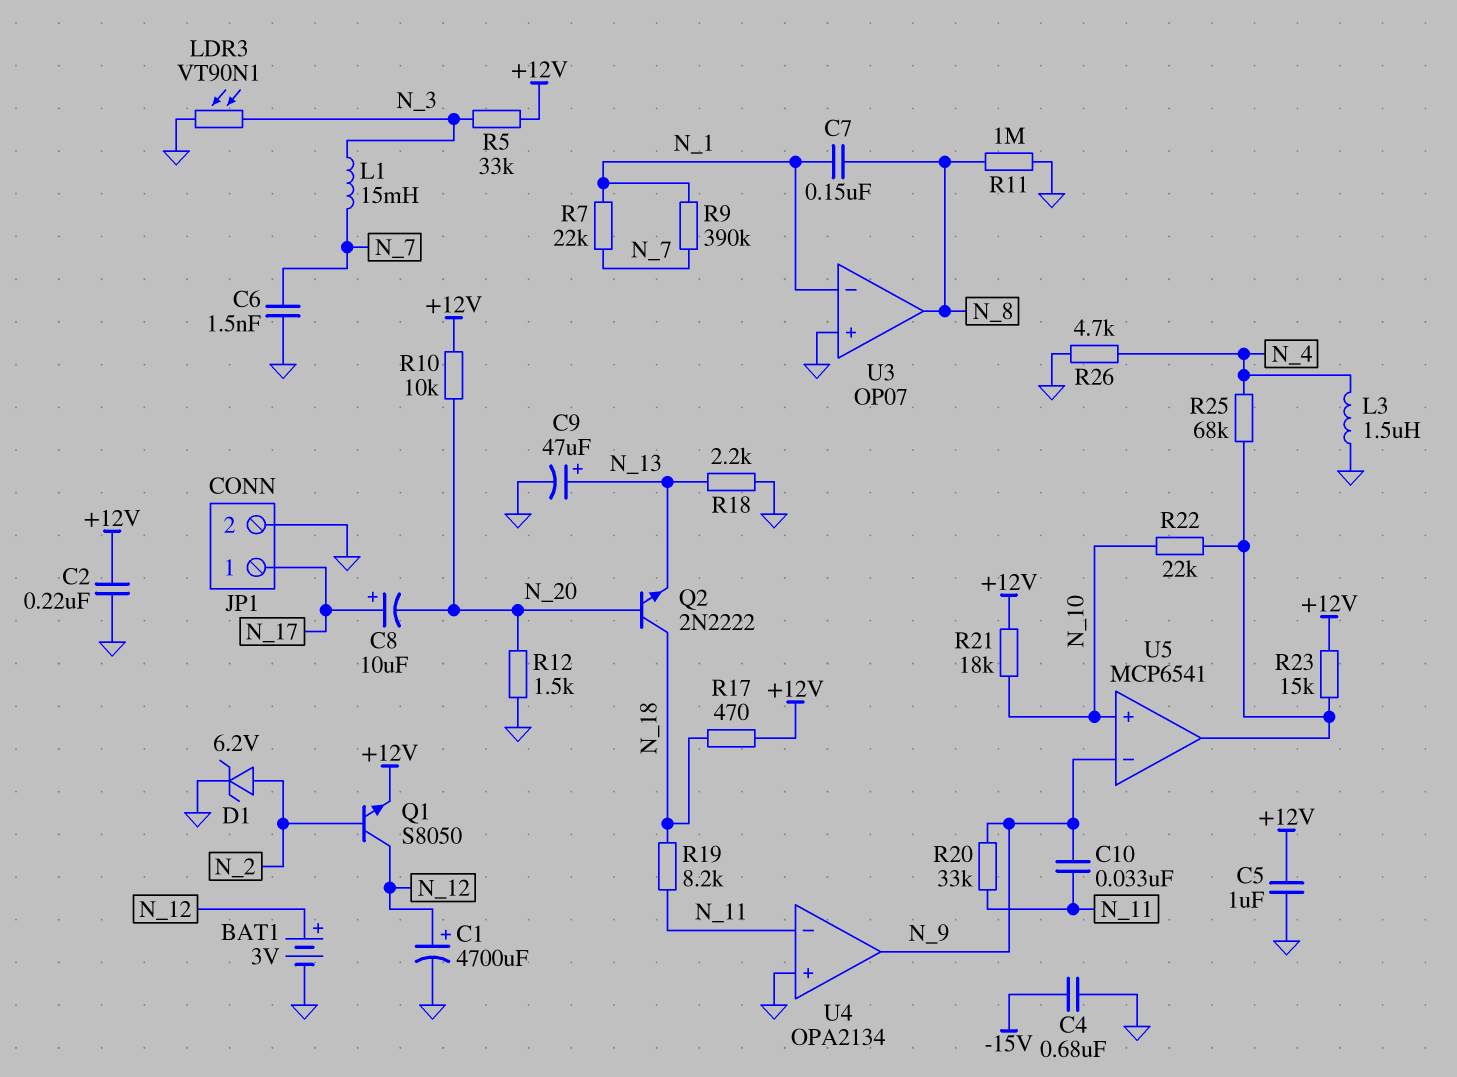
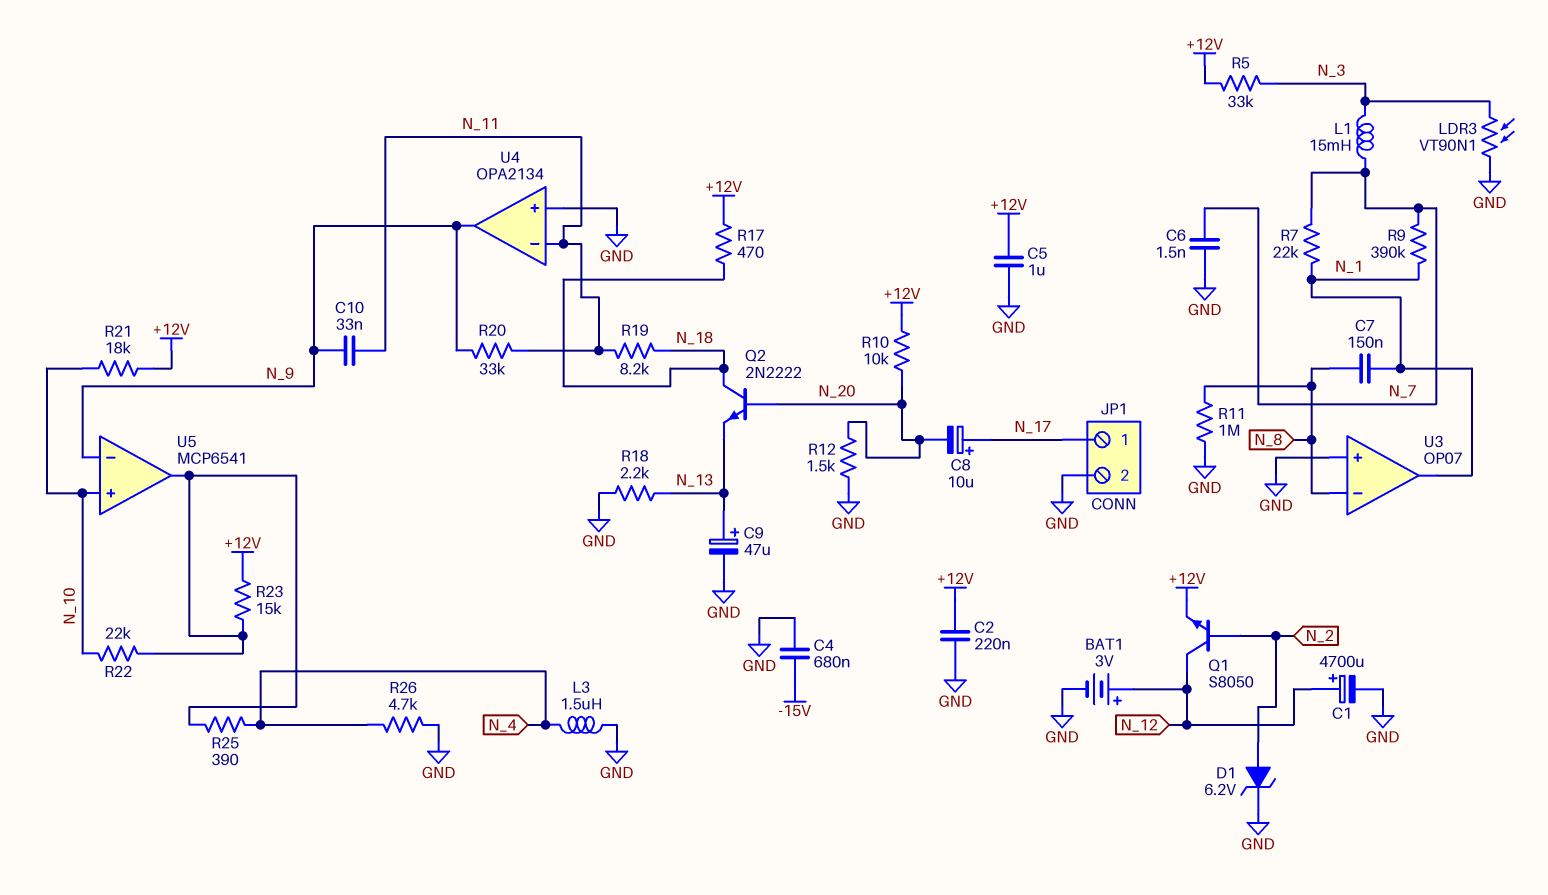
R25: 68k (N_4, U5/out) -> 390 (N_4, U5/out)
U3 pin in-: N_1 -> N_8
U3 pin out: N_8 -> N_1

